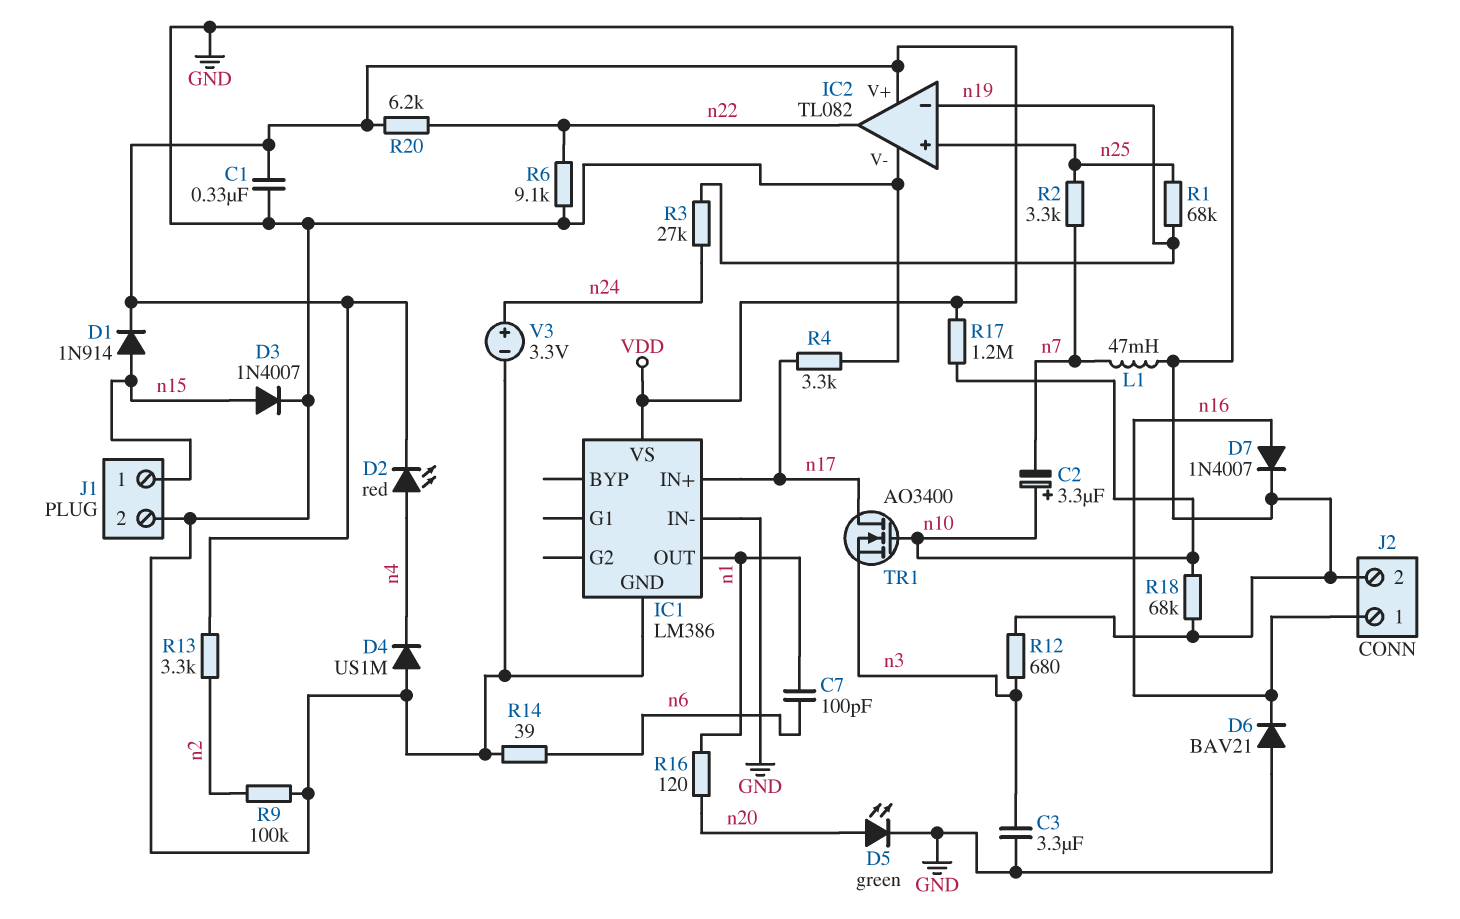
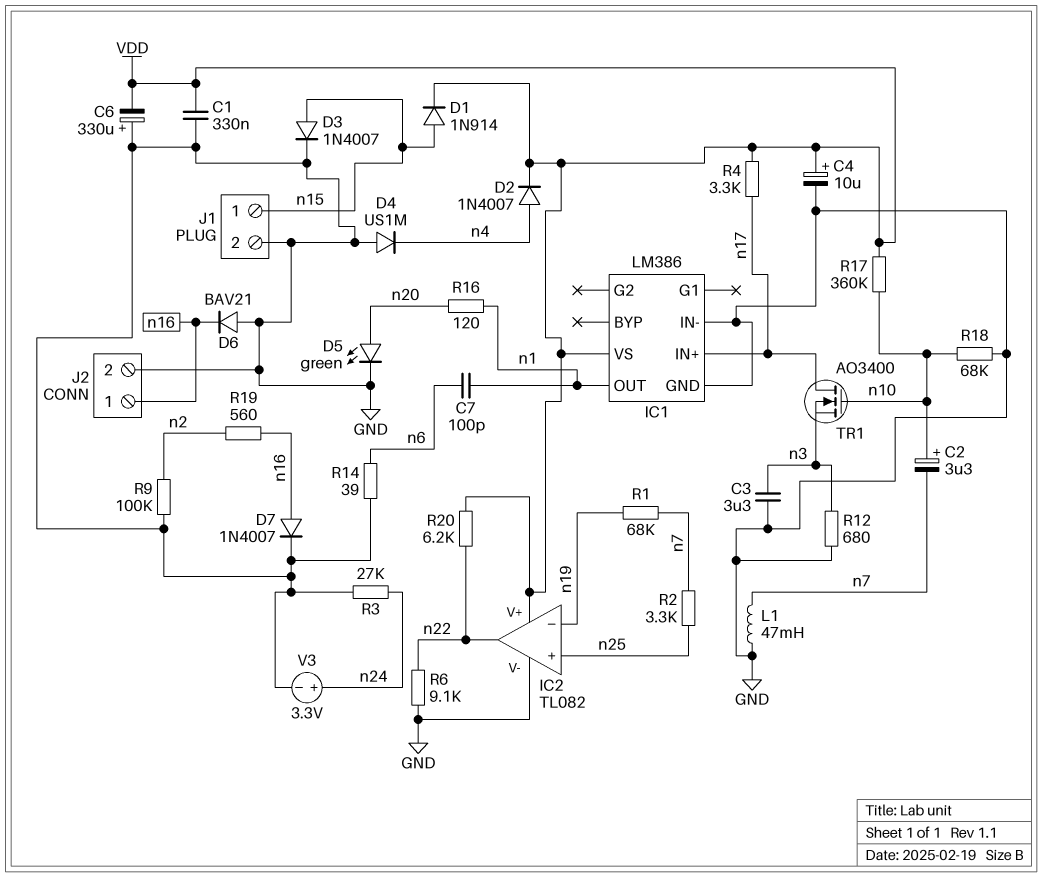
C4: none -> 10uF (plus VDD, minus GND)
C6: none -> 330uF (plus GND, minus VDD)
D2: LED red (A n4, K VDD) -> diode 1N4007 (A n4, K VDD)
R1: 68k (n19, n25) -> 68k (n7, n19)
R3: 27k (n19, n24) -> 27k (GND, n24)
R4: 3.3k (GND, n17) -> 3.3k (VDD, n17)
R13: 3.3k (VDD, n2) -> none
R17: 1.2M (VDD, n10) -> 360k (VDD, n10)
R19: none -> 560 (n2, n16)

